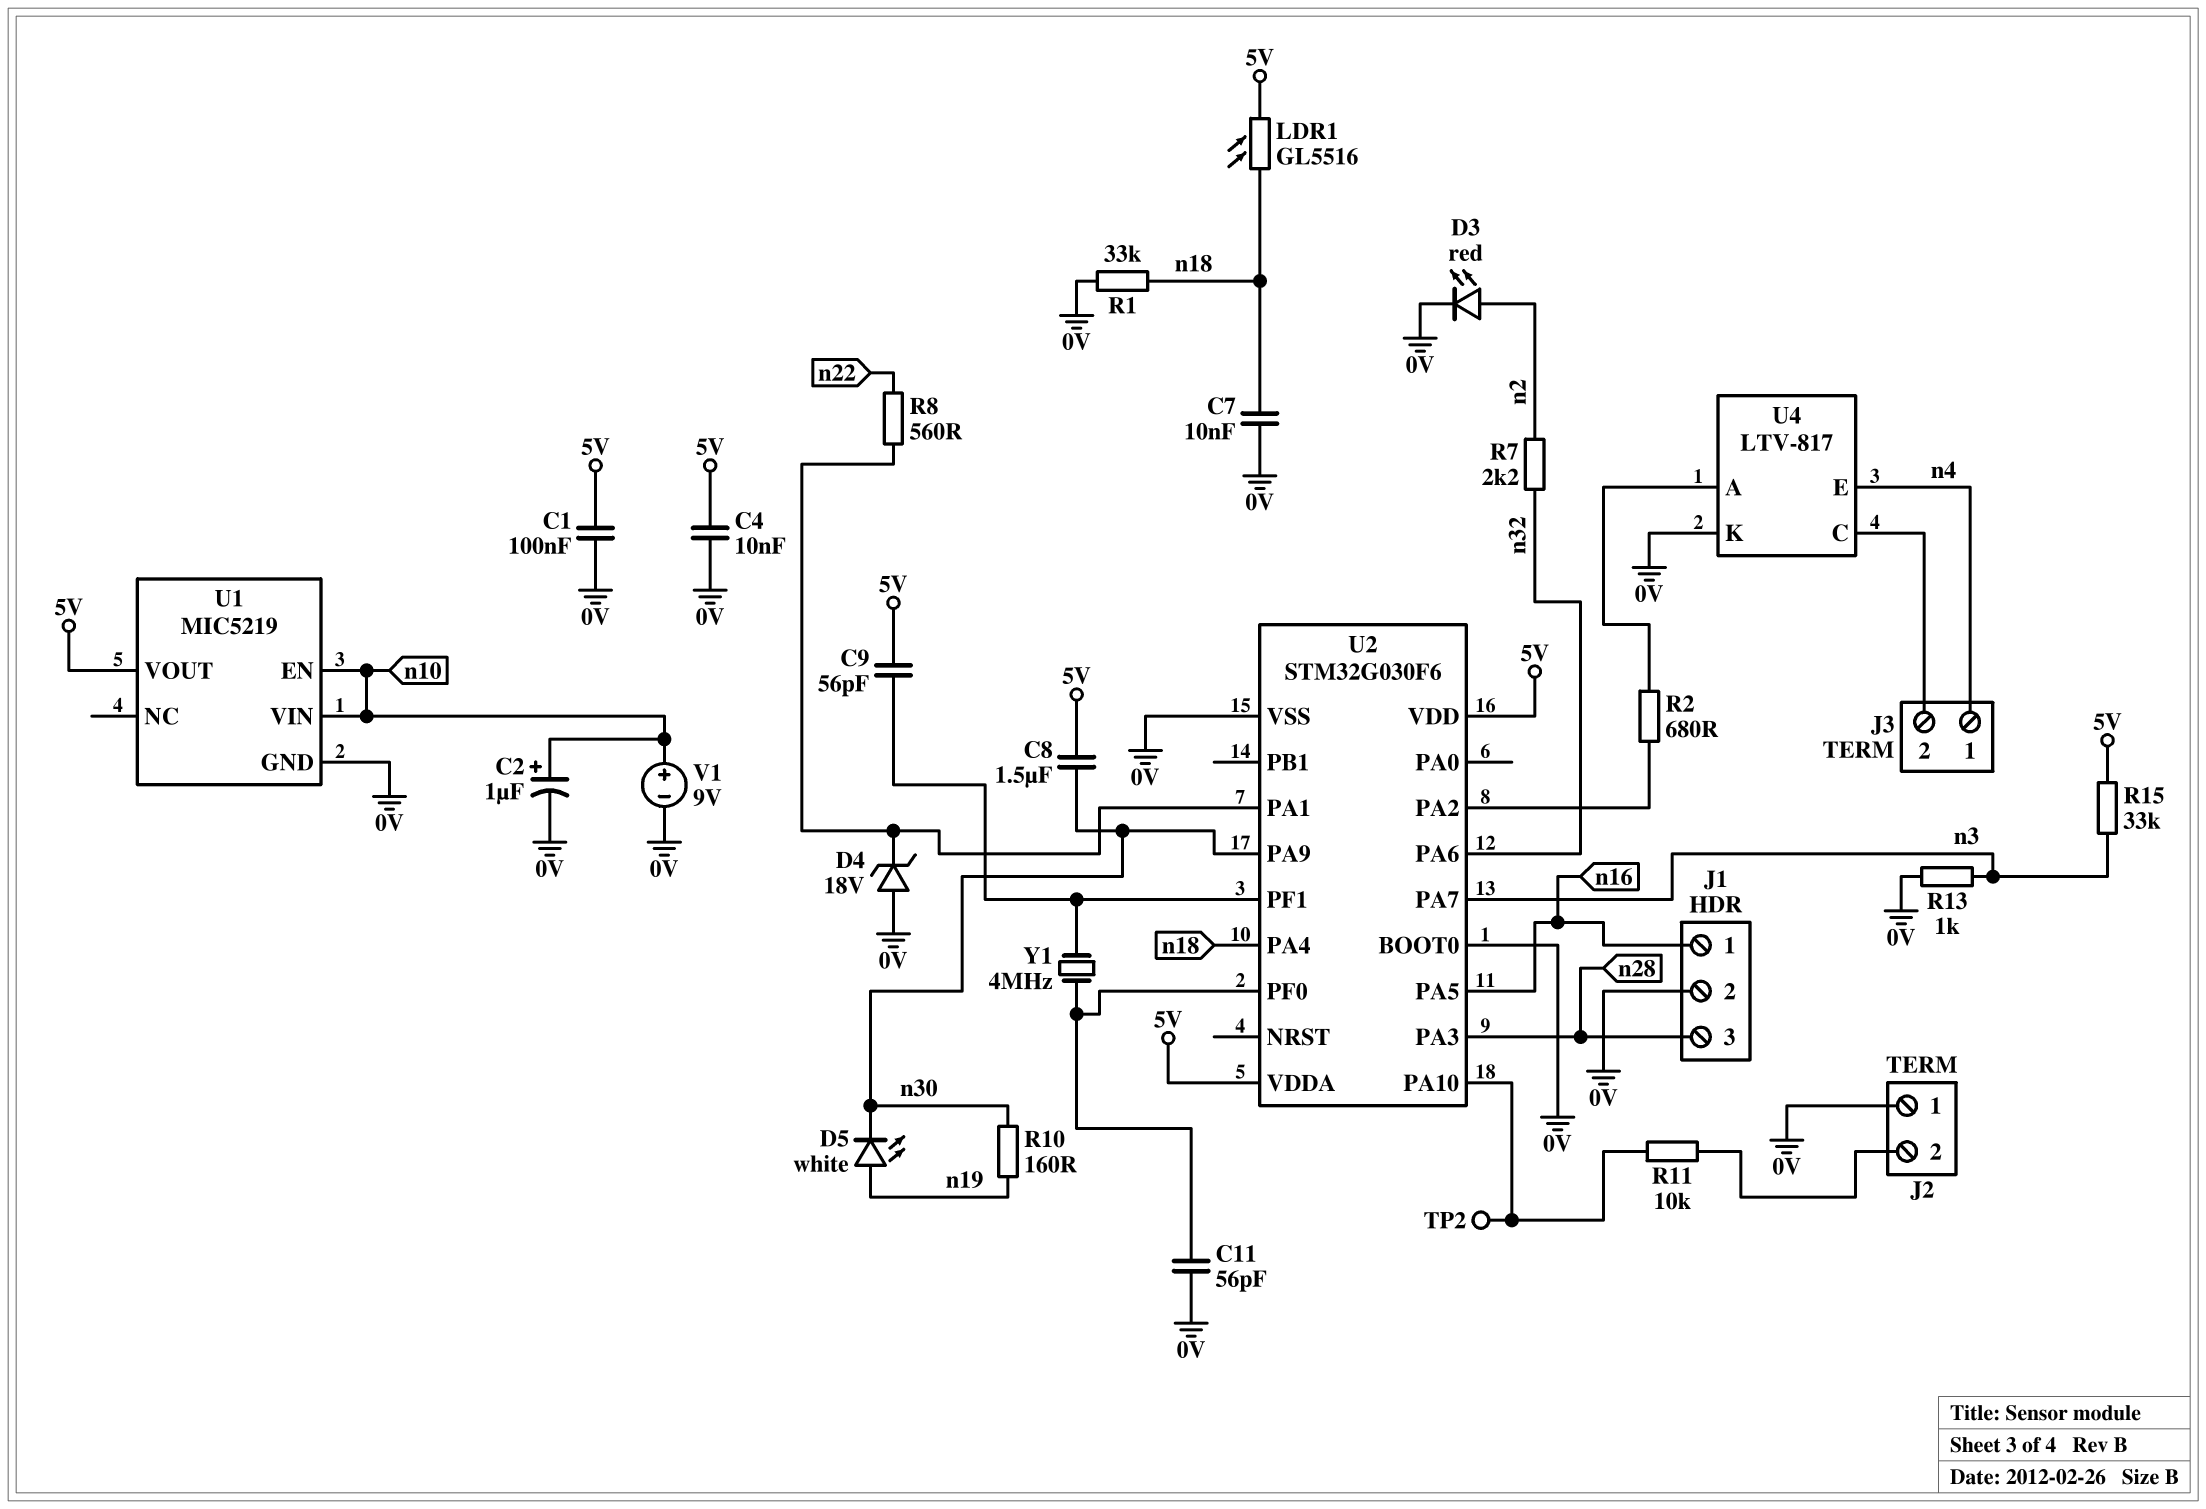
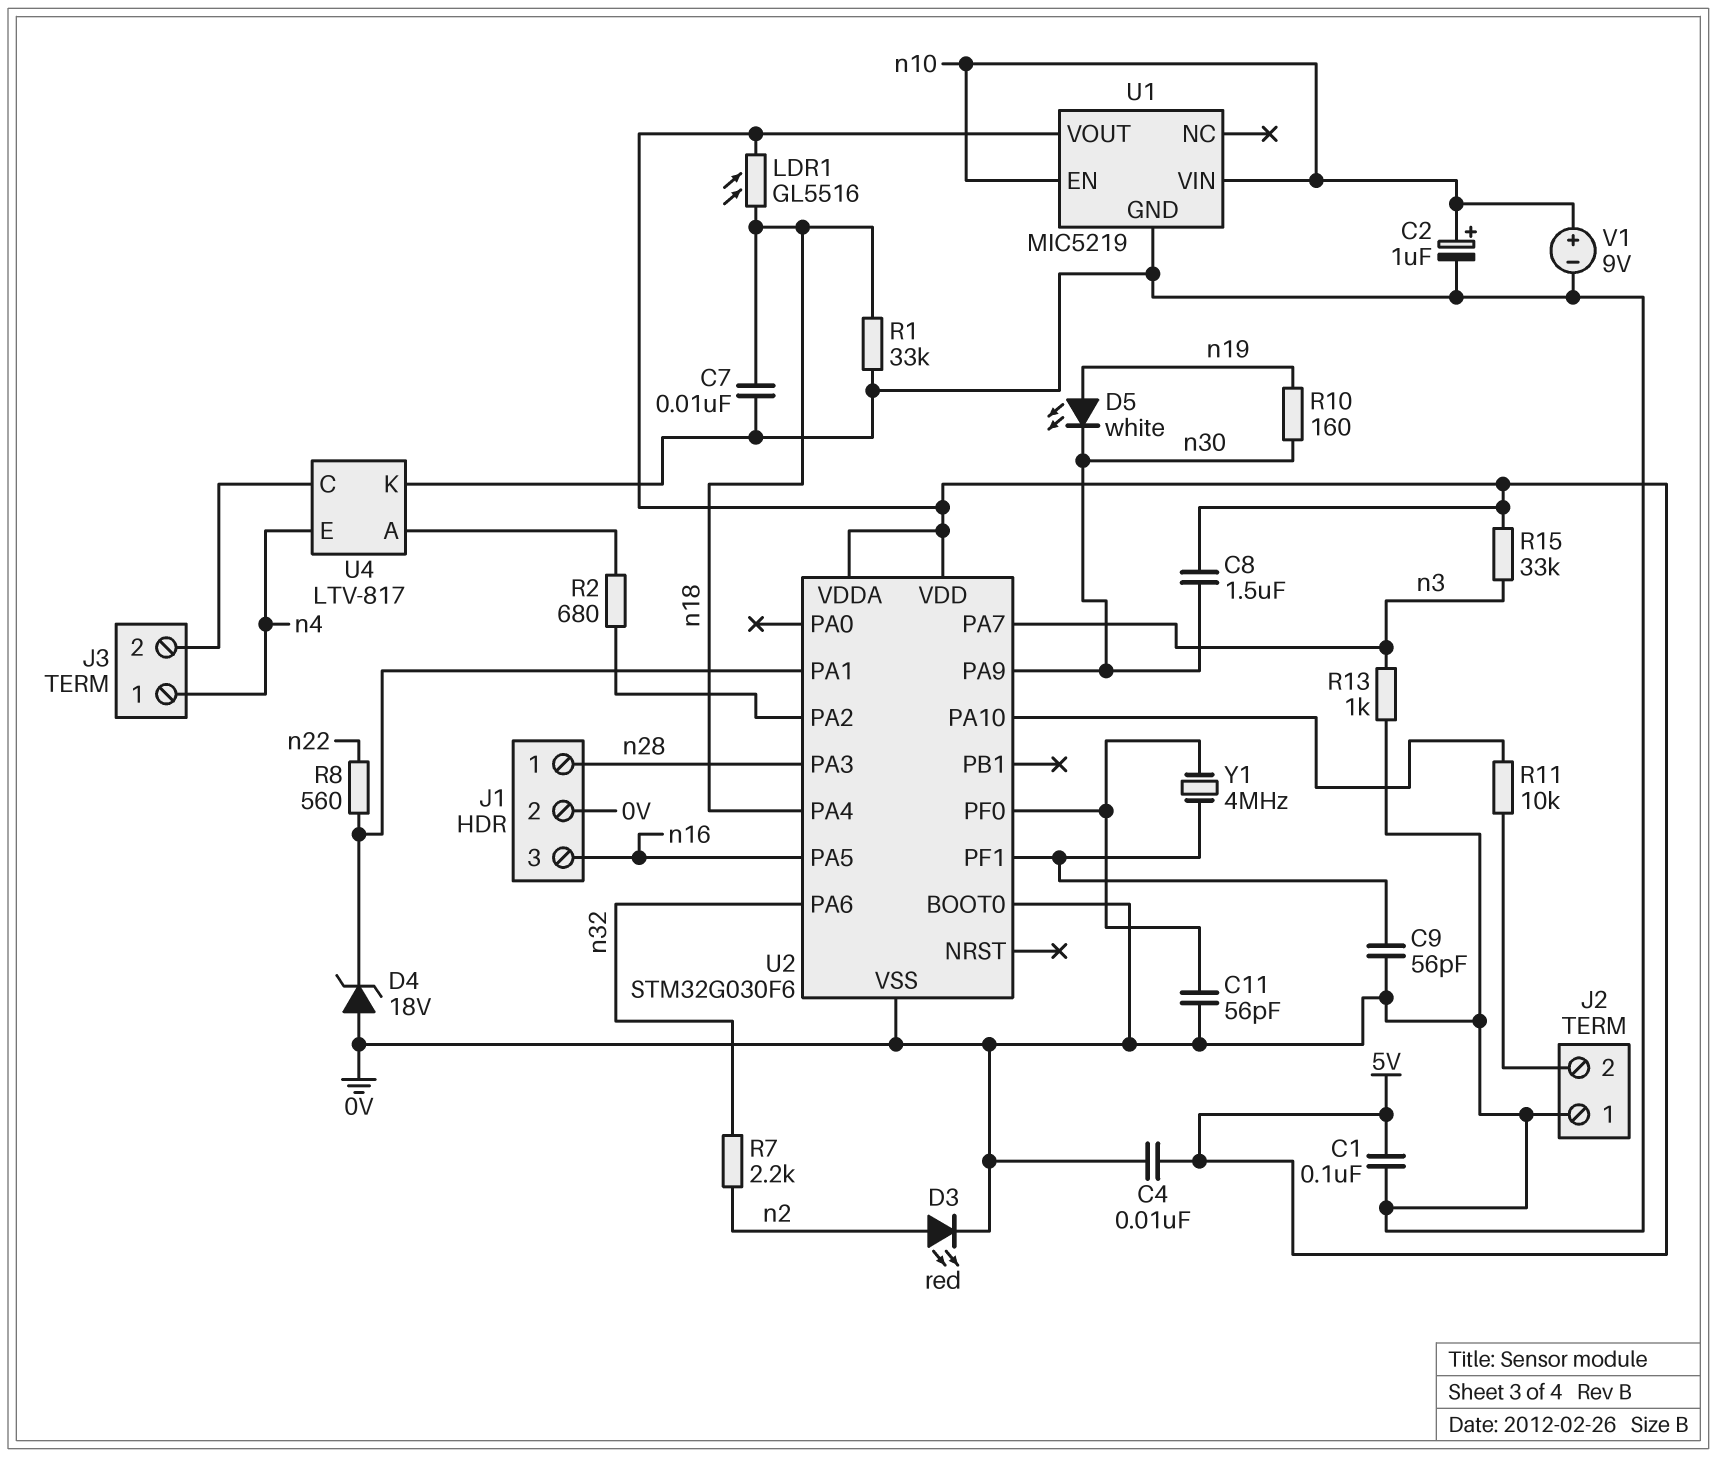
C9: 56pF (5V, U2/PF1) -> 56pF (0V, U2/PF1)
J1 pin 1: n16 -> n28
J1 pin 3: n28 -> n16
TP2: test point (U2/PA10) -> none

